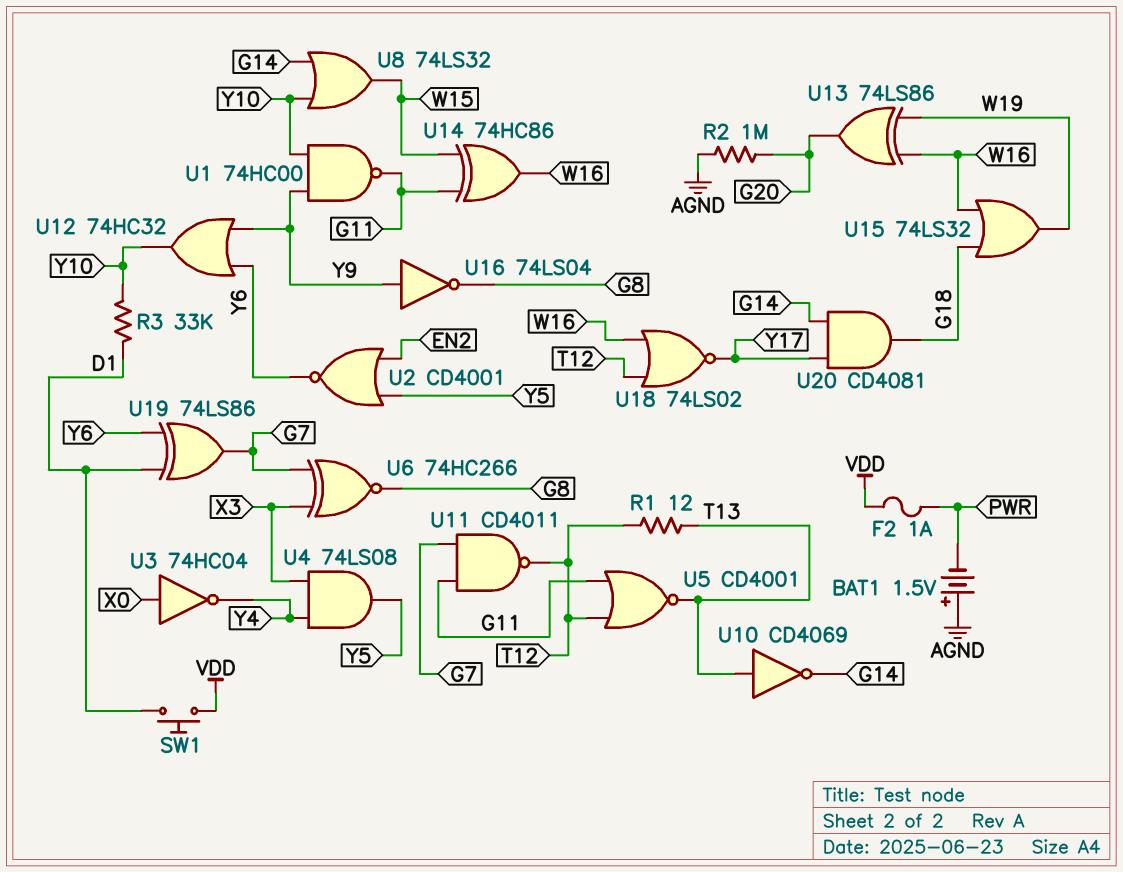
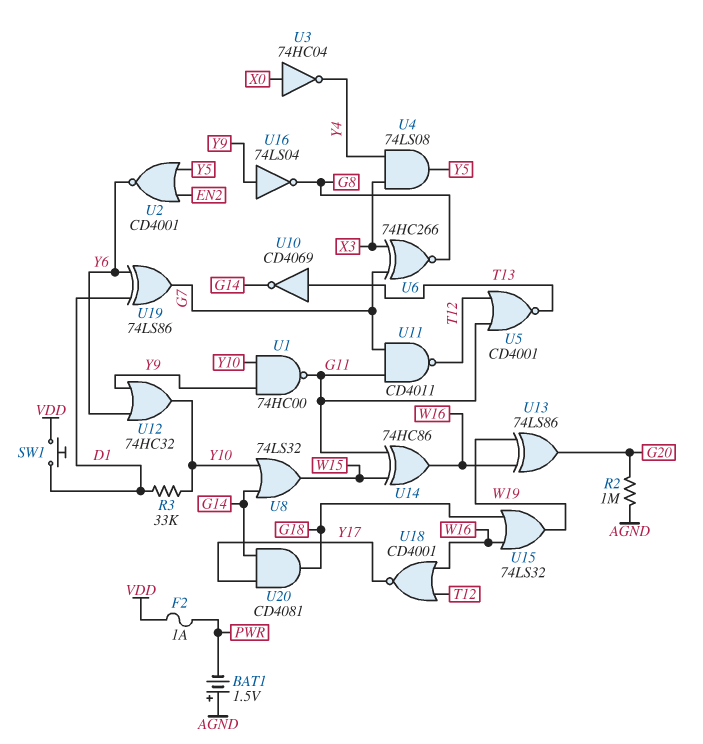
R1: 12 (T12, T13) -> none
U18: NOR 74LS02 (in T12, in W16, out Y17) -> NOR CD4001 (in T12, in W16, out Y17)

